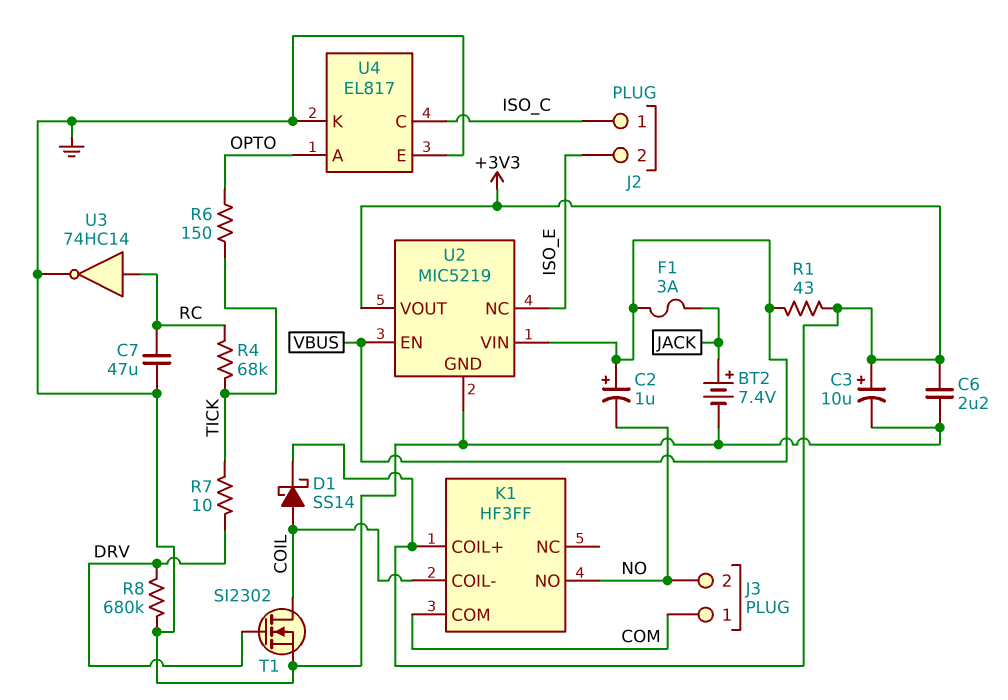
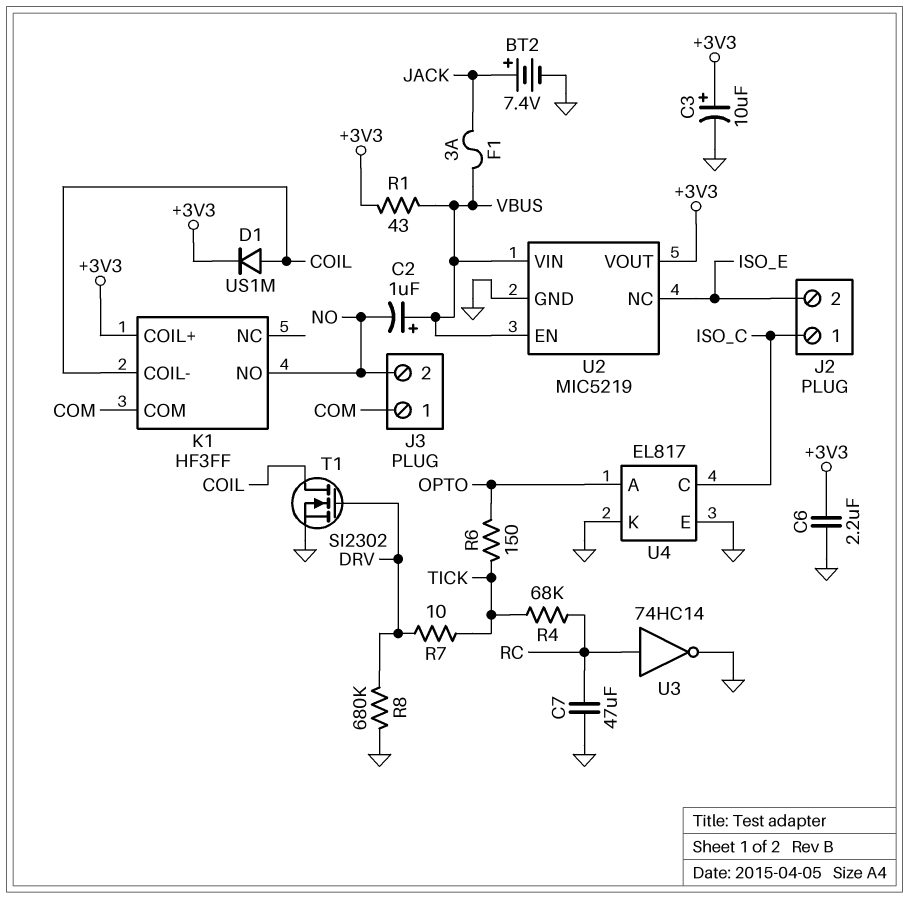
D1: schottky SS14 (A COIL, K +3V3) -> diode US1M (A COIL, K +3V3)

